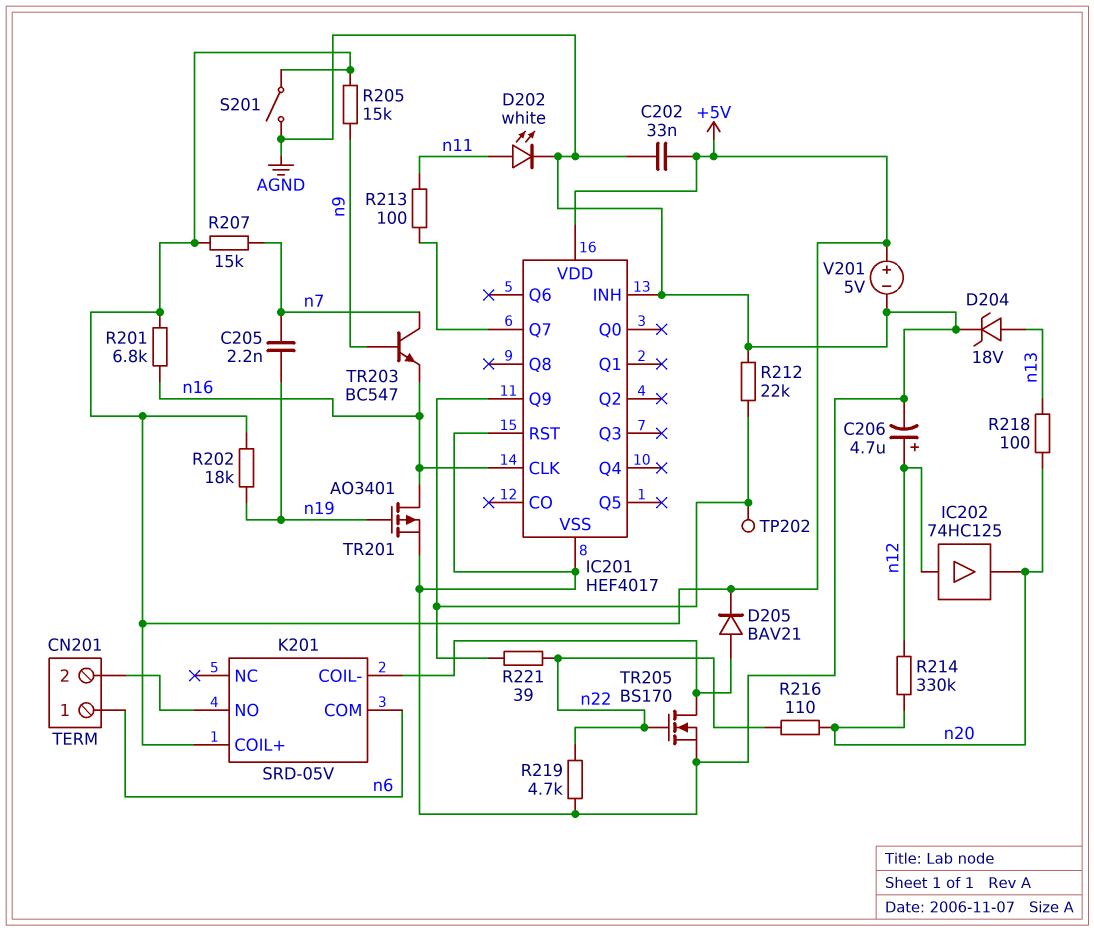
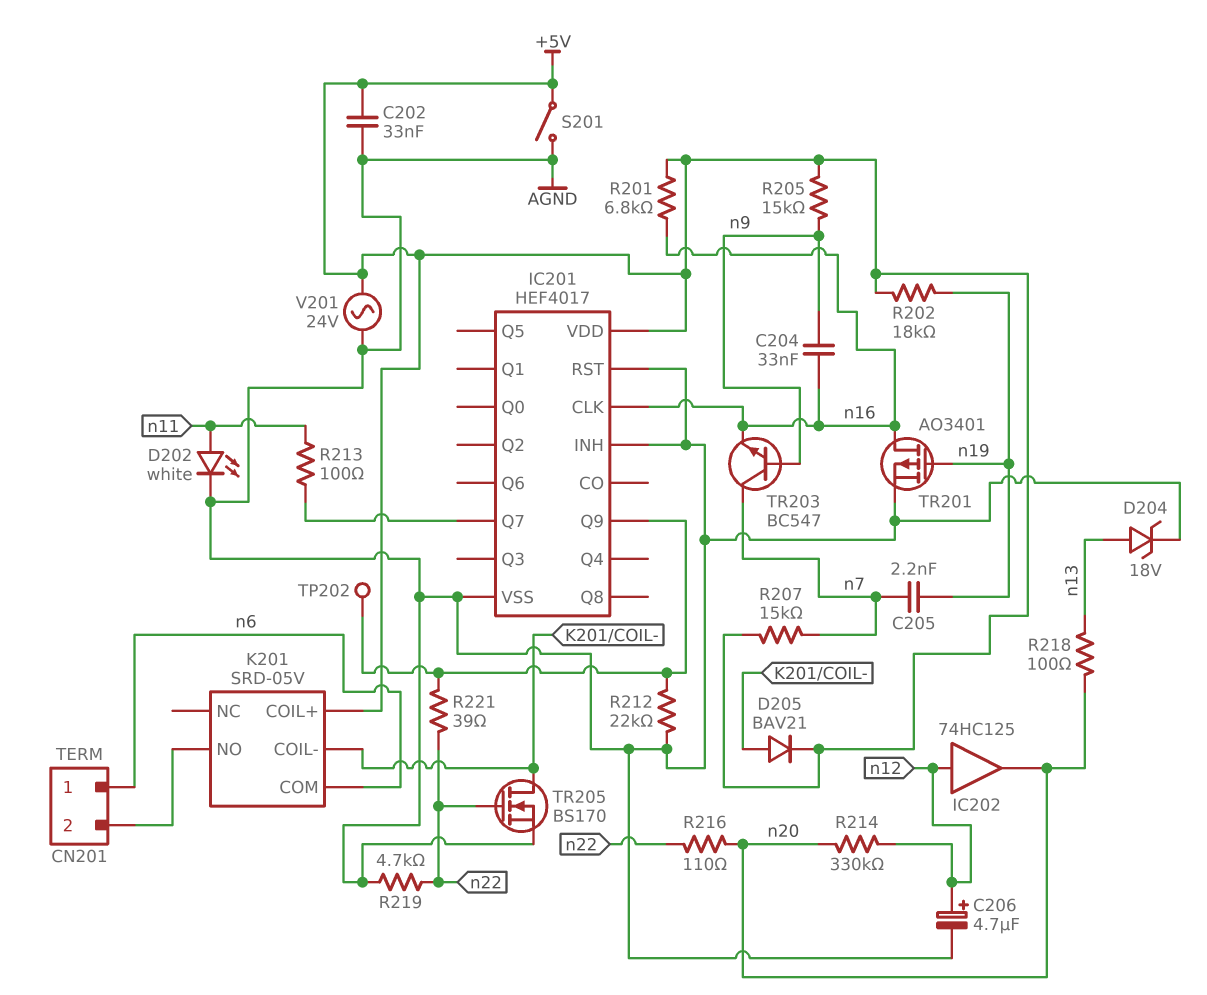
C204: none -> 33nF (n9, n16)
V201: 5V (plus +5V, minus AGND) -> AC 24V (+5V, AGND)

